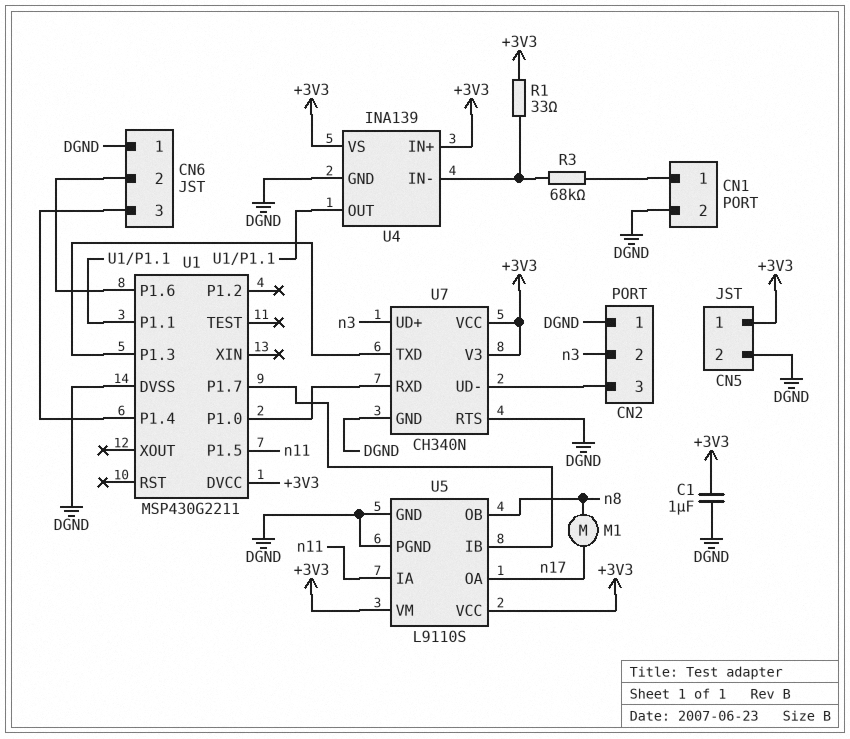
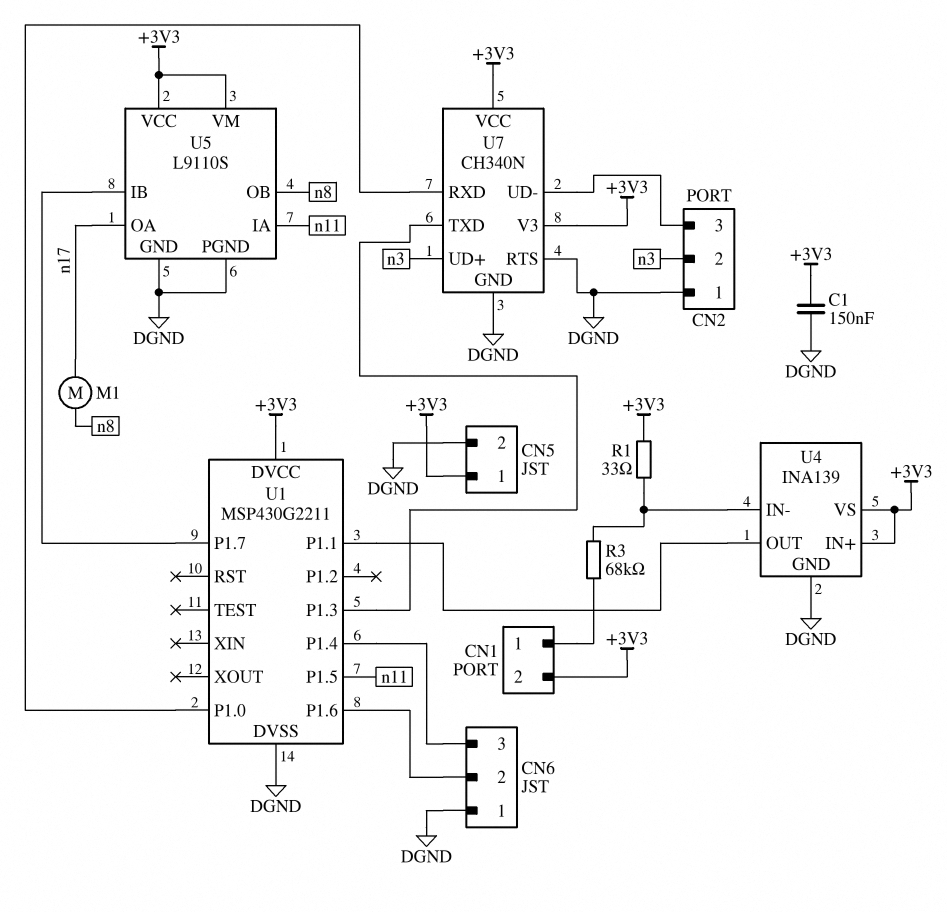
C1: 1uF (+3V3, DGND) -> 150nF (+3V3, DGND)
CN1 pin 2: DGND -> +3V3

